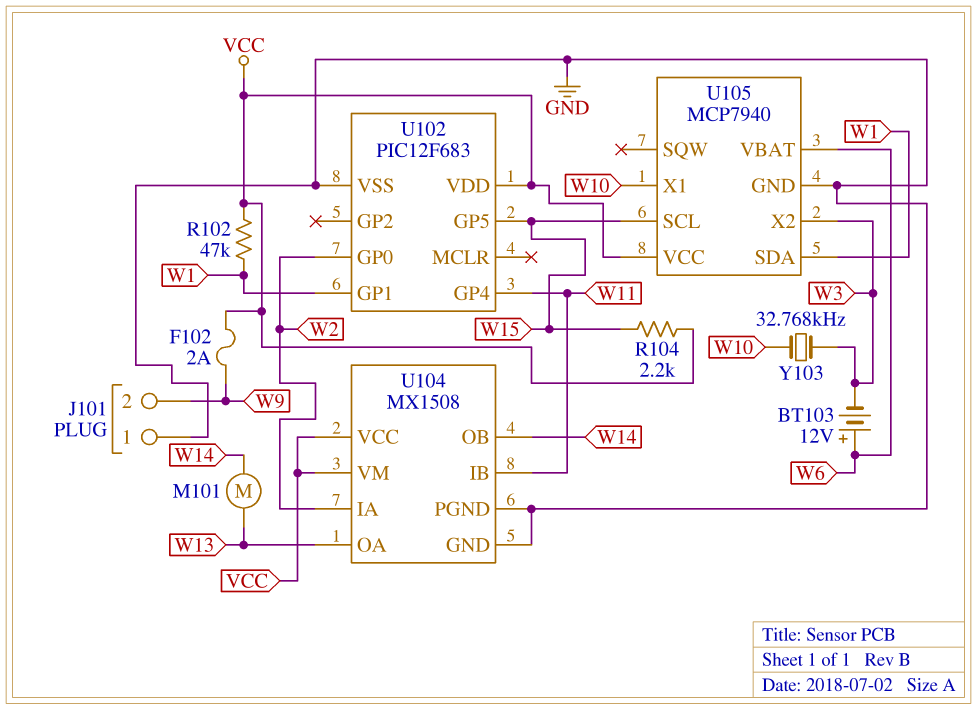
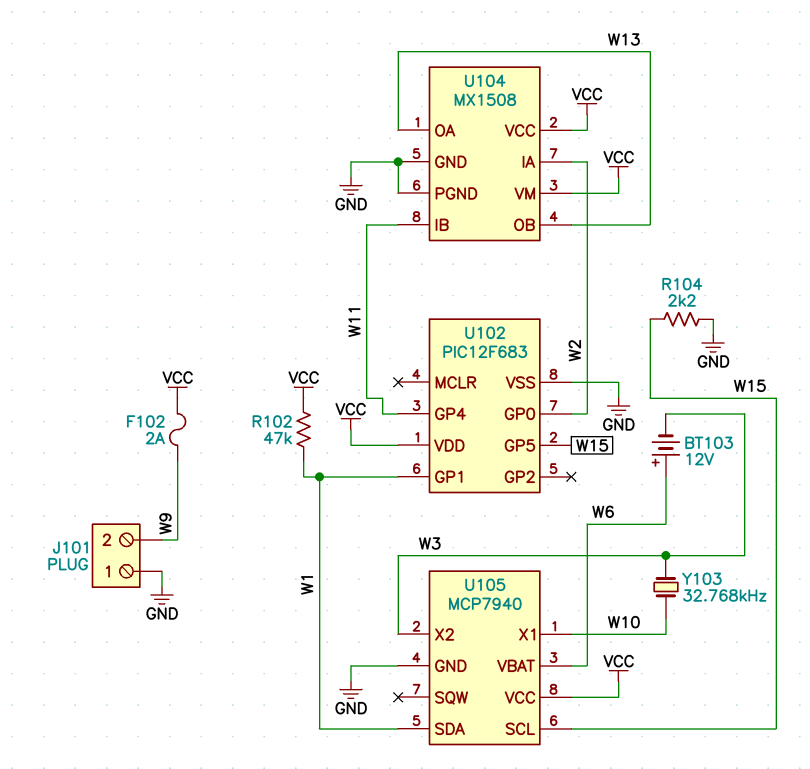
M101: motor (W13, W14) -> none
R104: 2.2k (VCC, W15) -> 2.2k (GND, W15)
U104 pin OB: W14 -> W13

